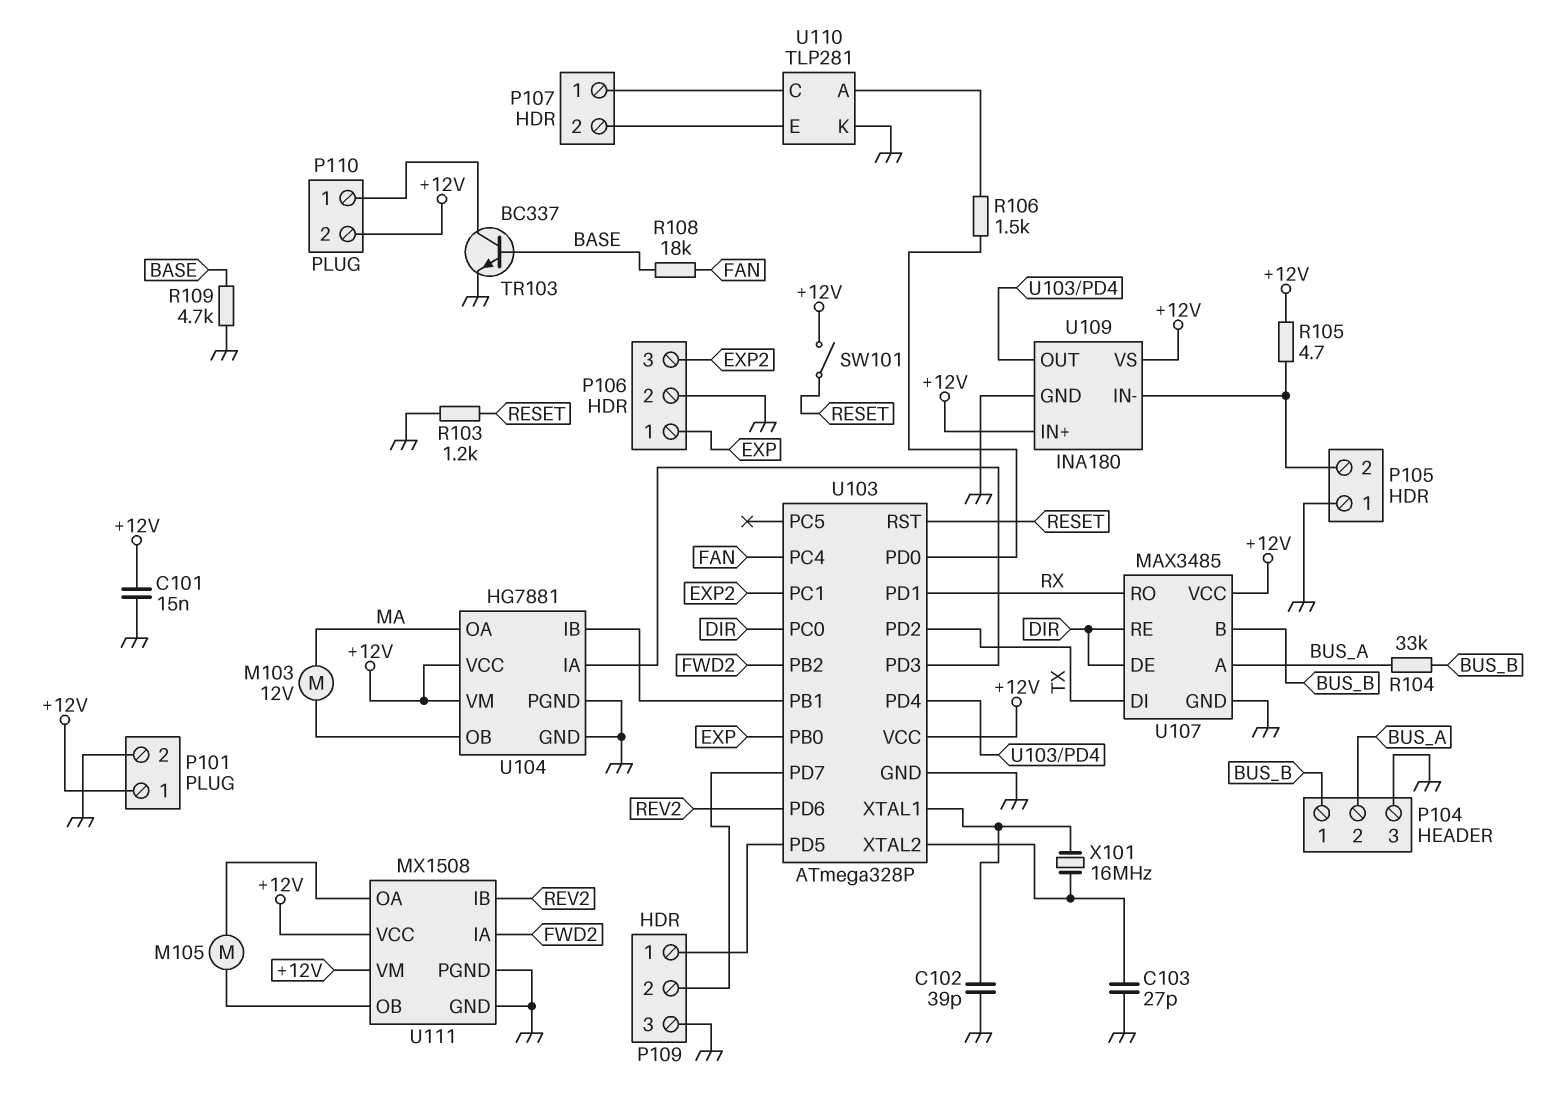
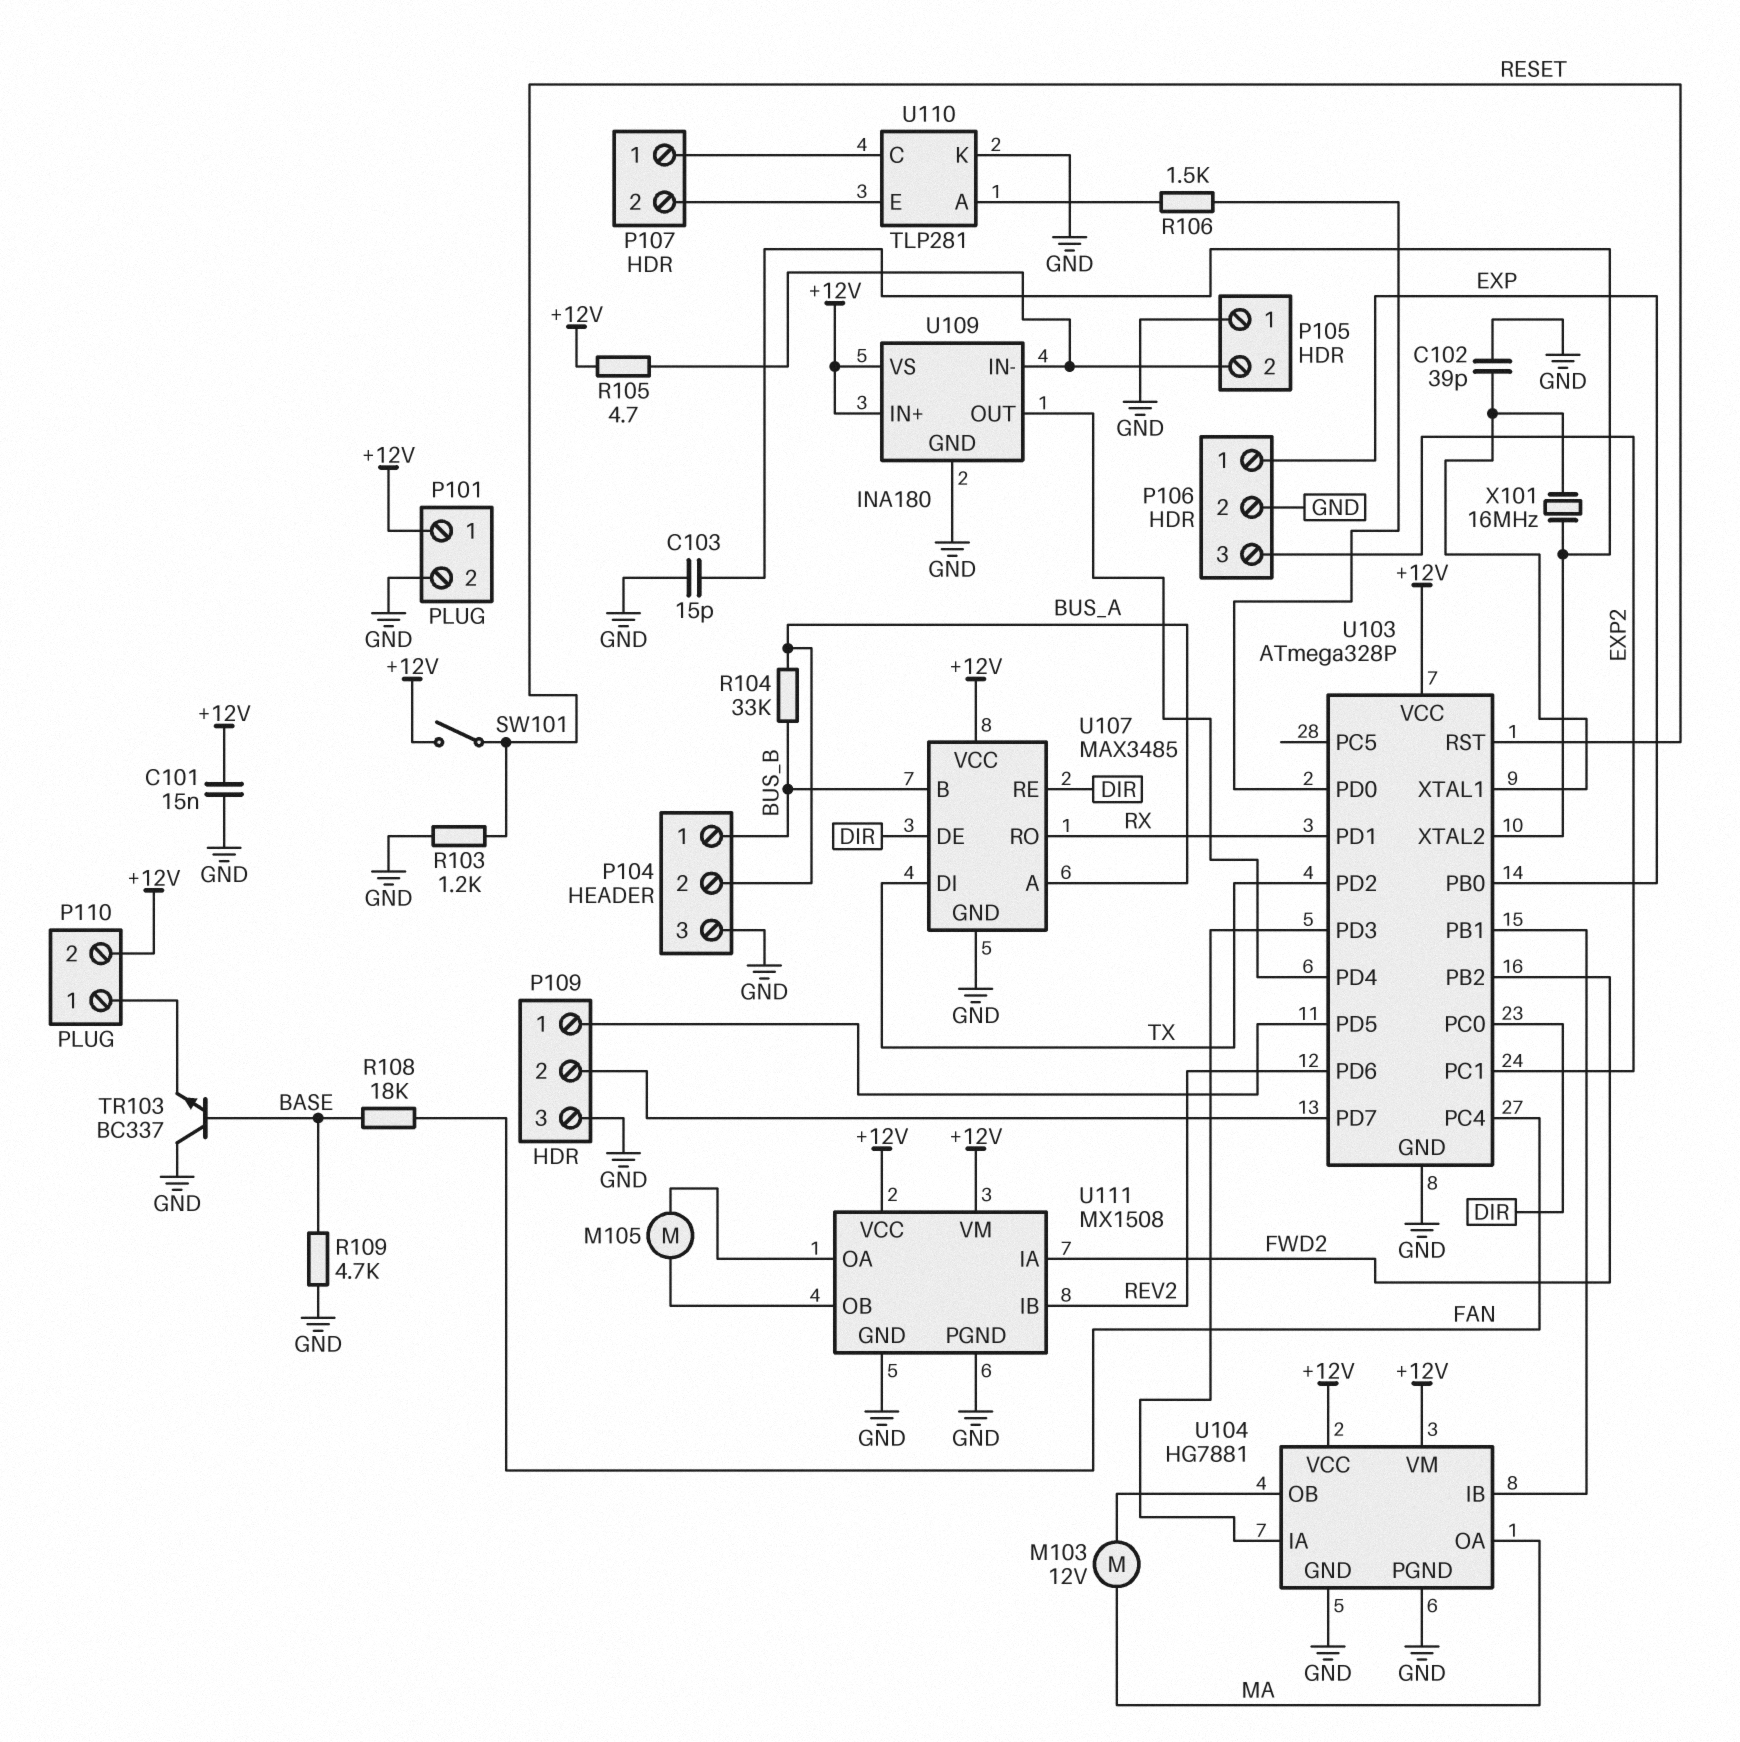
C103: 27pF (GND, U103/XTAL2) -> 15pF (GND, U103/XTAL2)
TR103: NPN BC337 (B BASE, C P110/1, E GND) -> NPN BC337 (B BASE, C GND, E P110/1)

